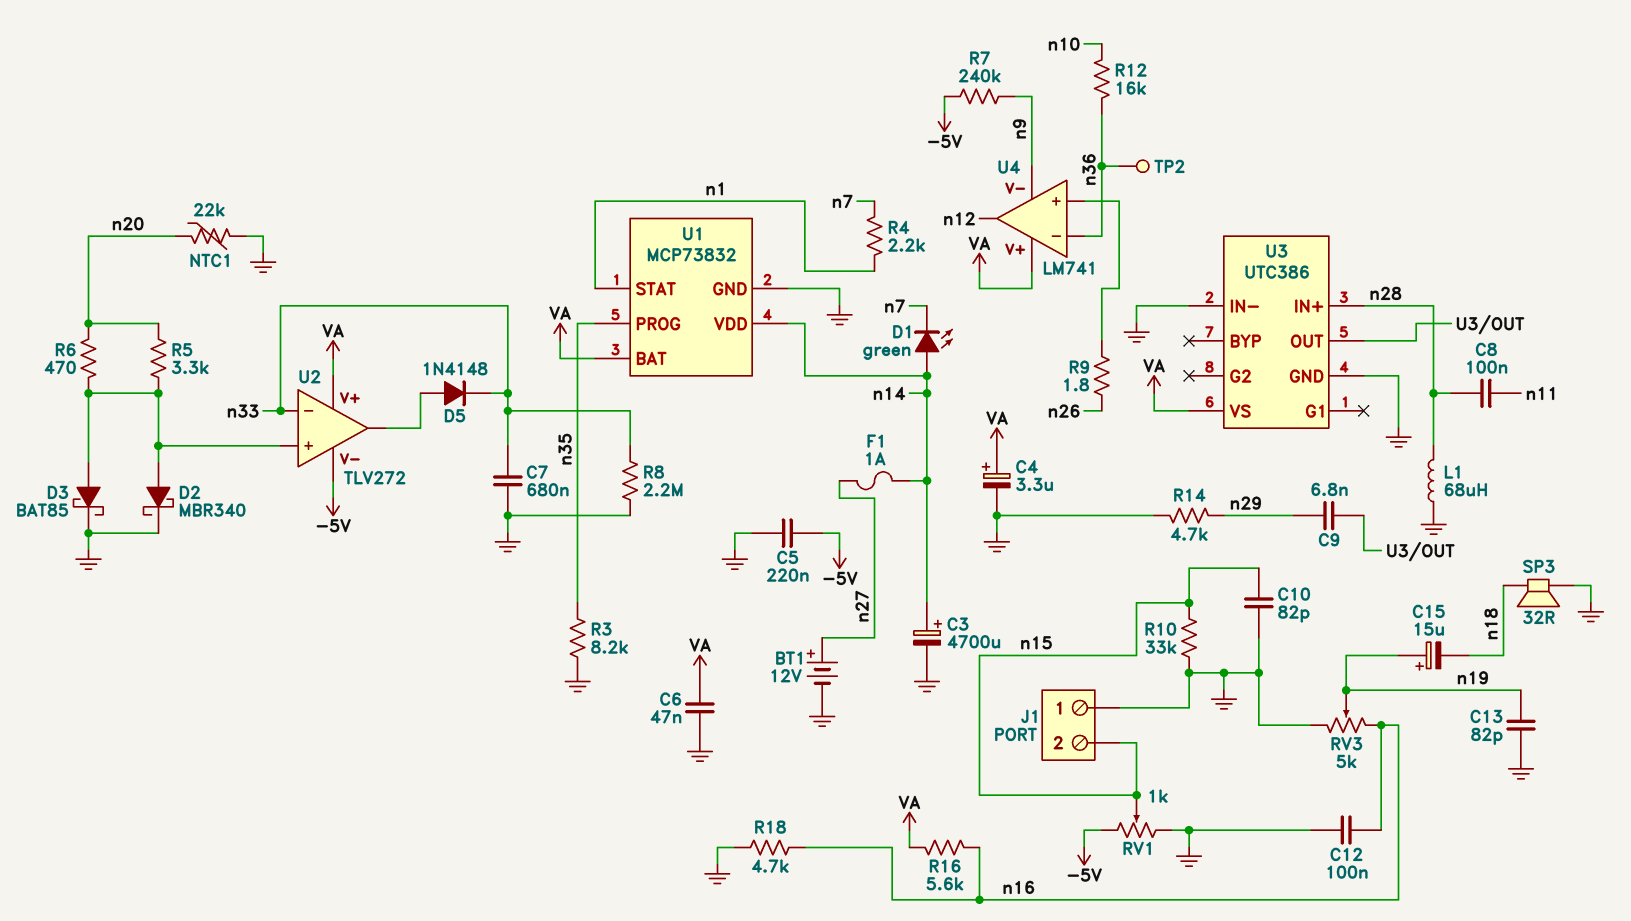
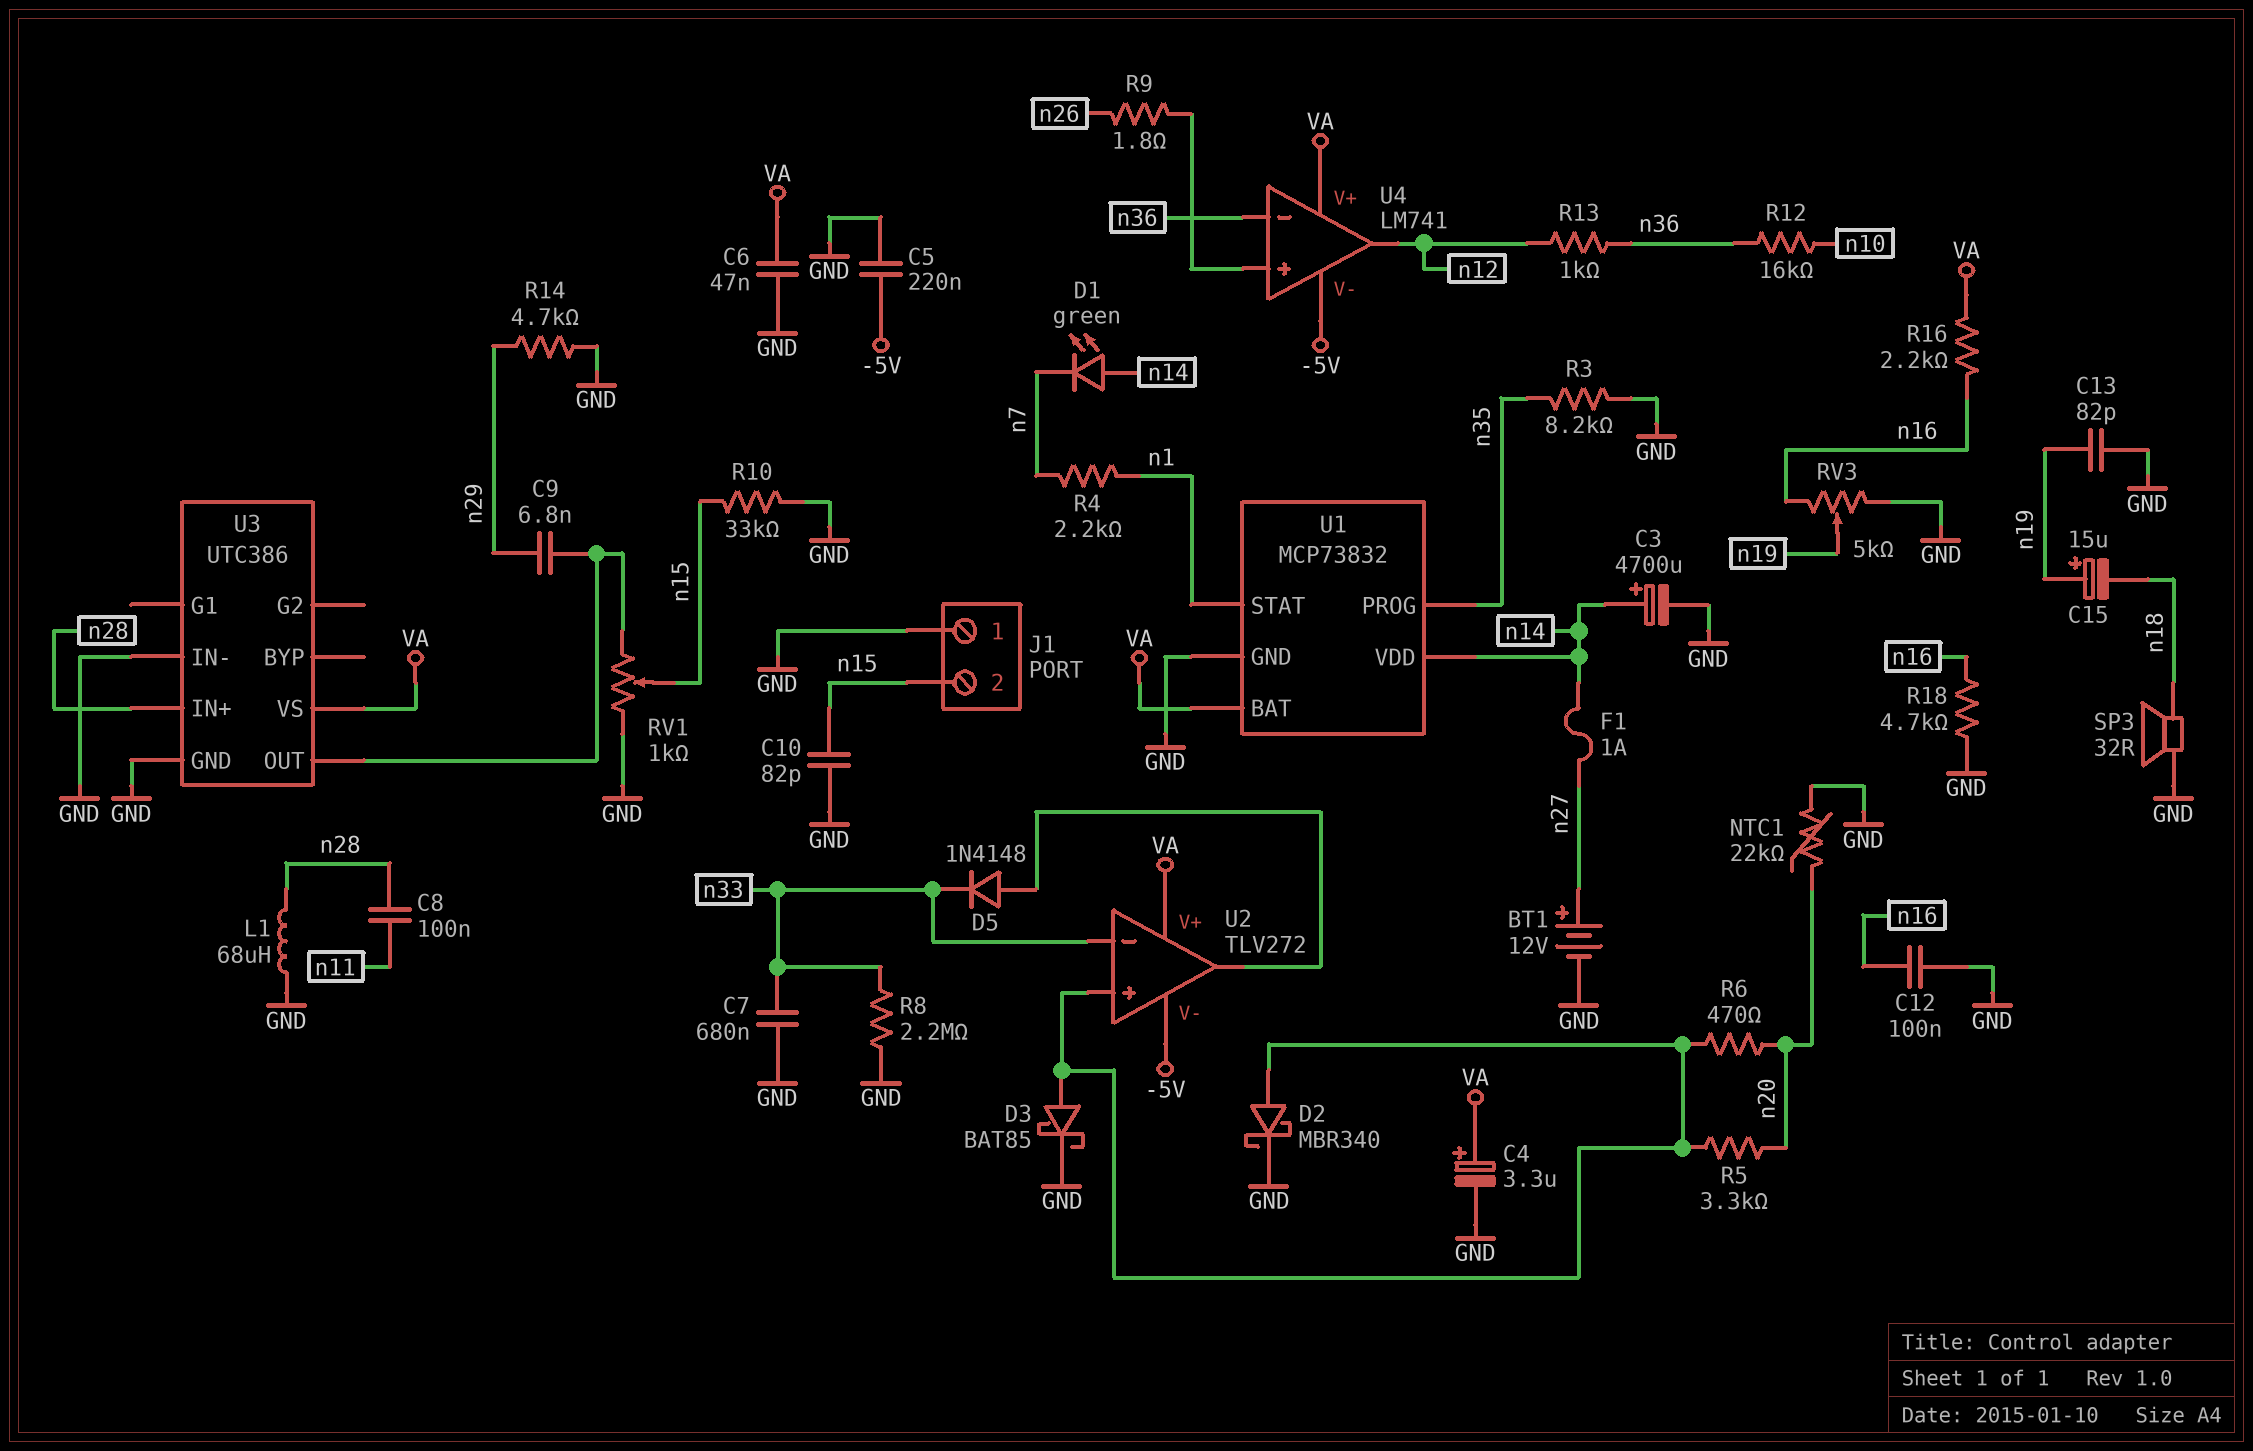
R7: 240k (-5V, n9) -> none
R13: none -> 1k (n12, n36)
R16: 5.6k (VA, n16) -> 2.2k (VA, n16)
RV1: 1k (-5V, GND, wiper n15) -> 1k (GND, U3/OUT, wiper n15)
TP2: test point (n36) -> none
U4 pin V-: n9 -> -5V

